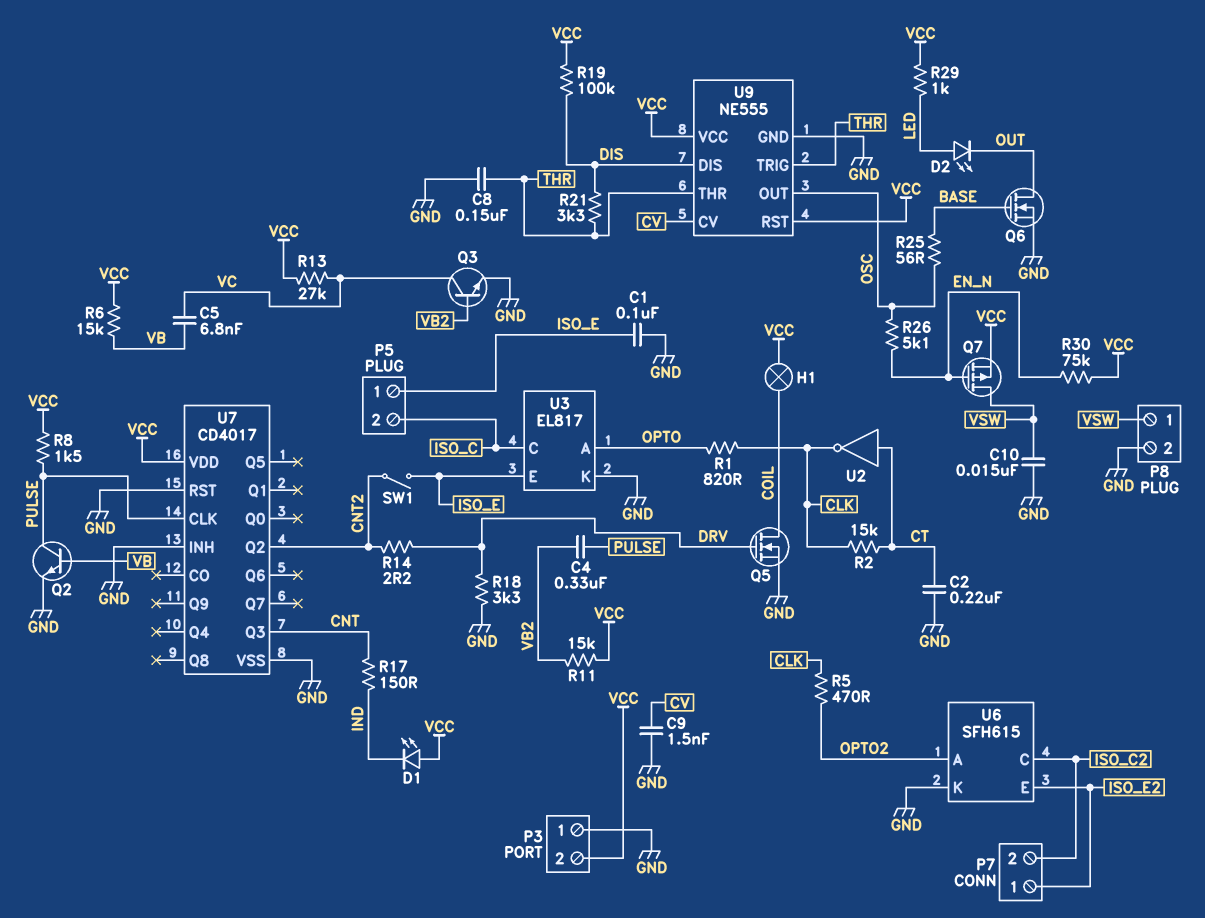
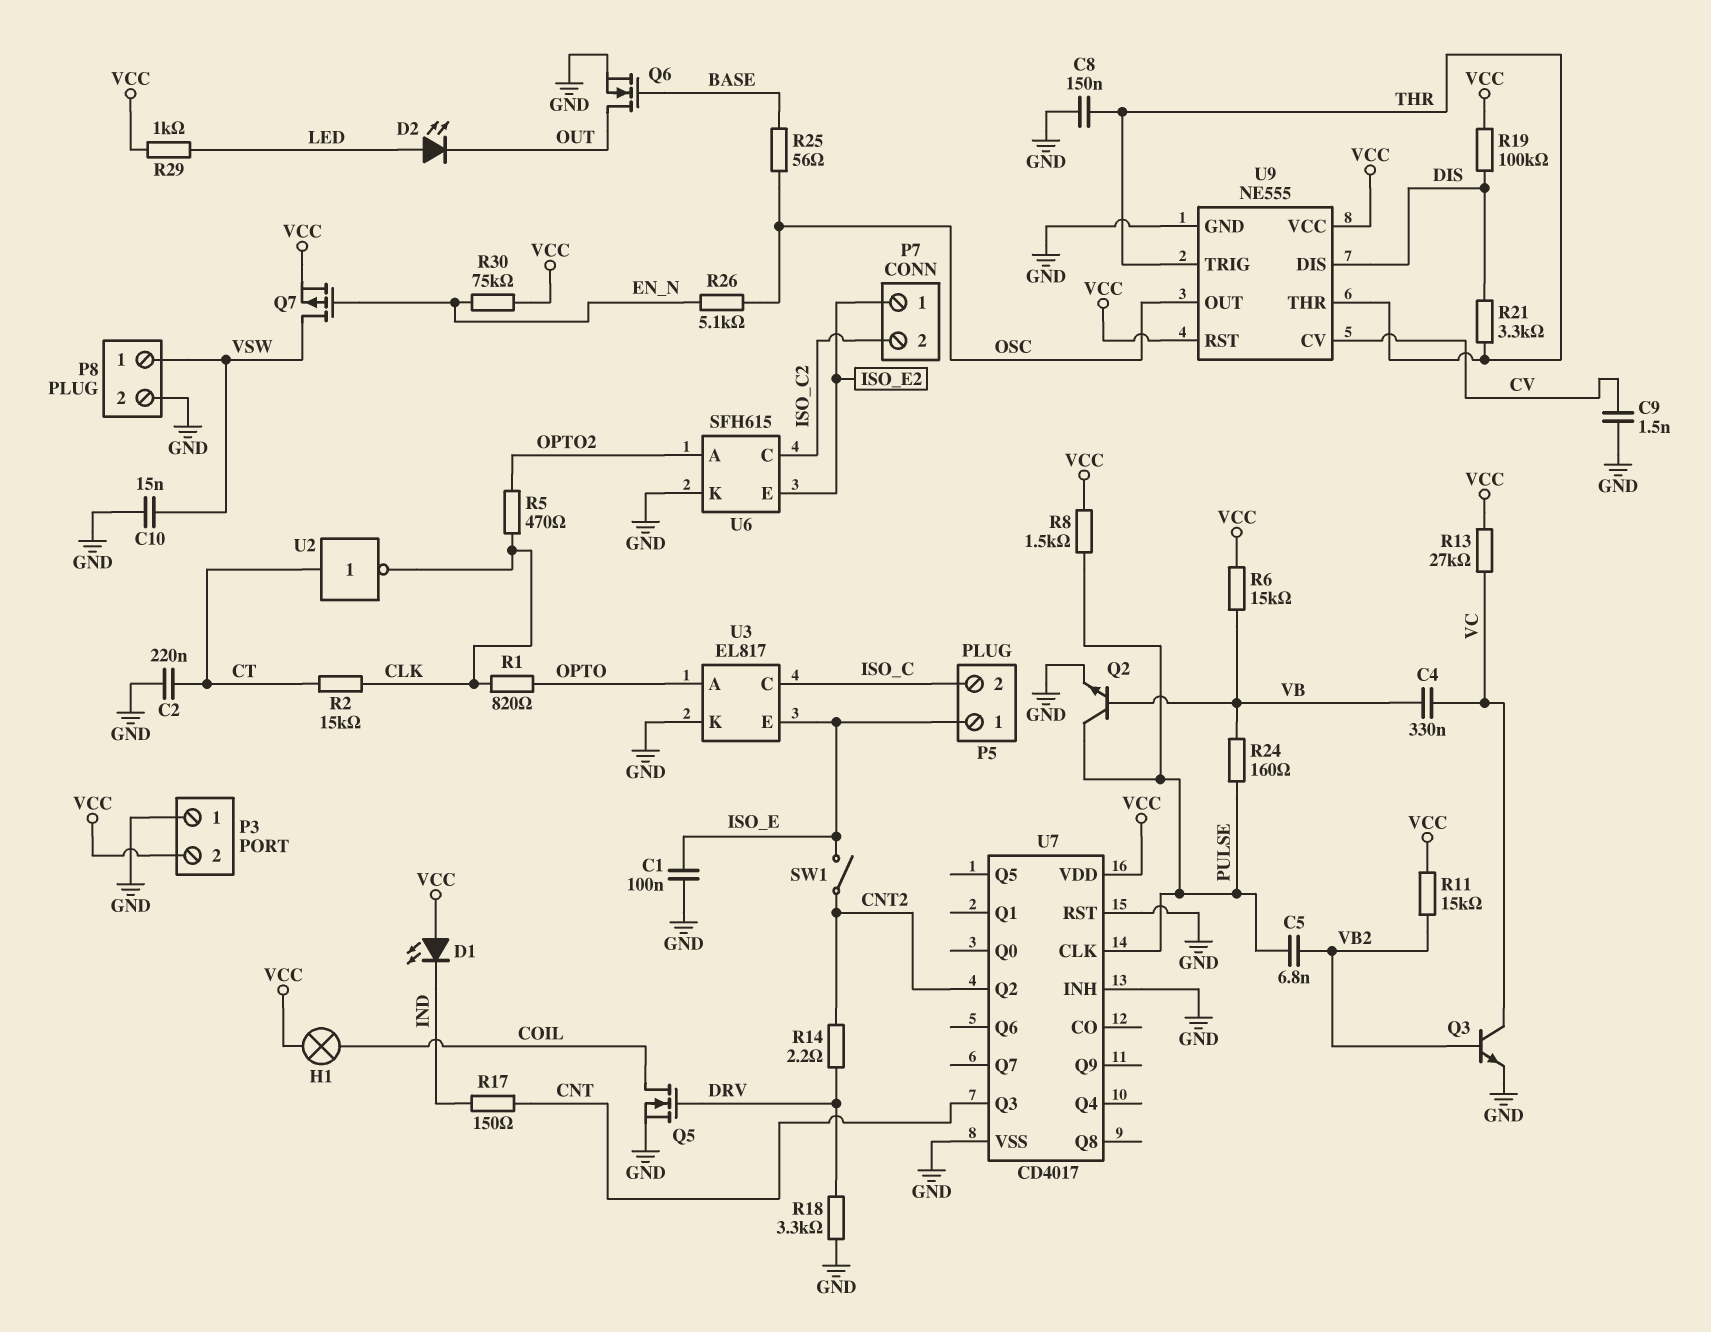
C4: 330nF (PULSE, VB2) -> 330nF (VB, VC)
C5: 6.8nF (VB, VC) -> 6.8nF (PULSE, VB2)
R24: none -> 160 (PULSE, VB)

